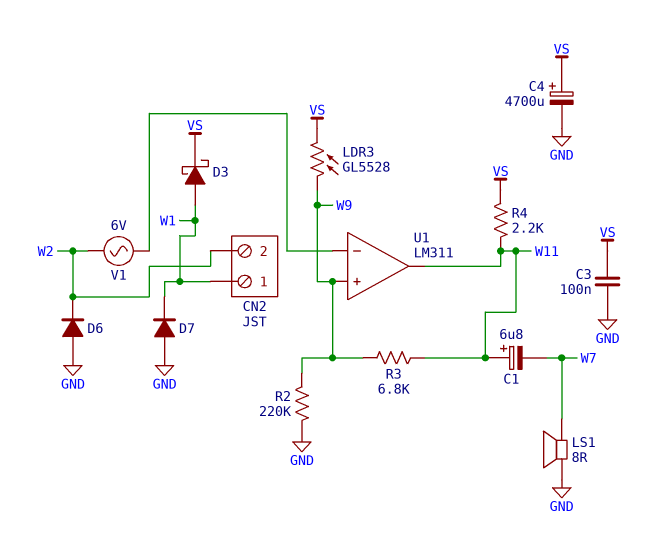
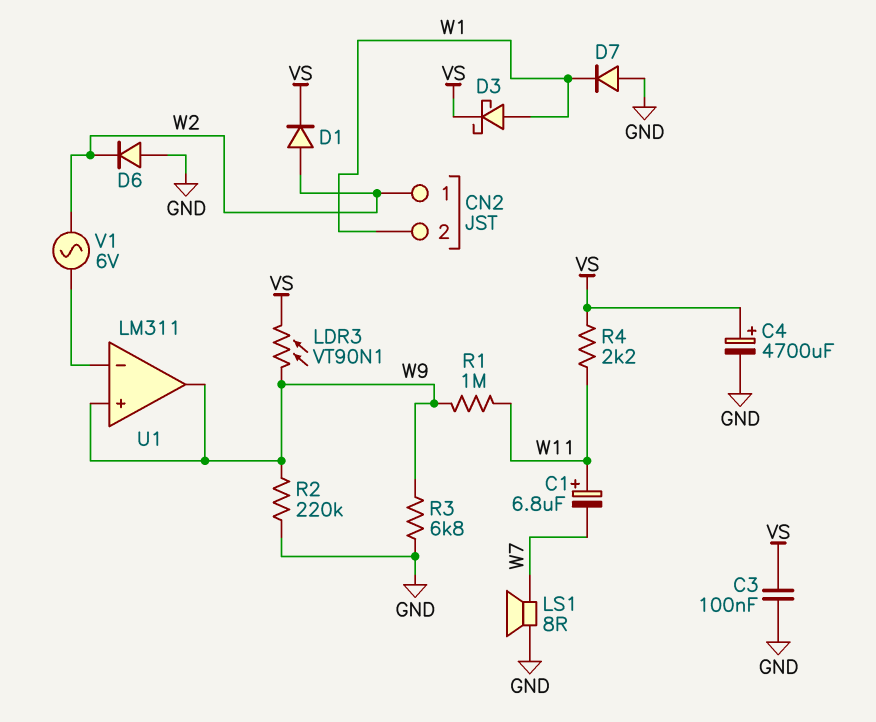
CN2 pin 1: W1 -> W2
CN2 pin 2: W2 -> W1
D1: none -> diode (A W2, K VS)
LDR3: GL5528 (VS, W9) -> VT90N1 (VS, W9)
R1: none -> 1M (W9, W11)
R3: 6.8k (W9, W11) -> 6.8k (GND, W9)
U1 pin out: W11 -> W9

